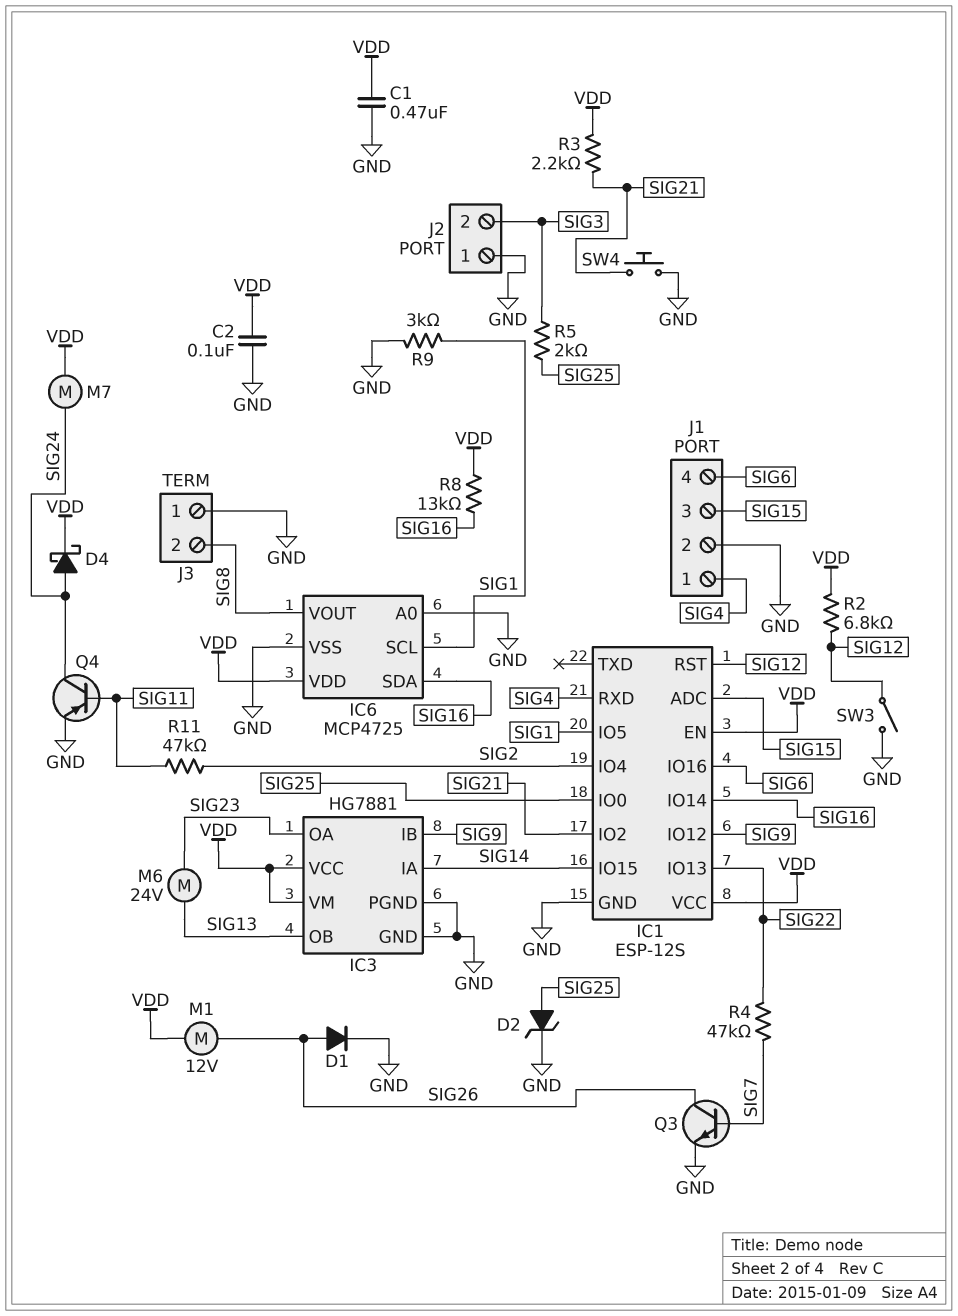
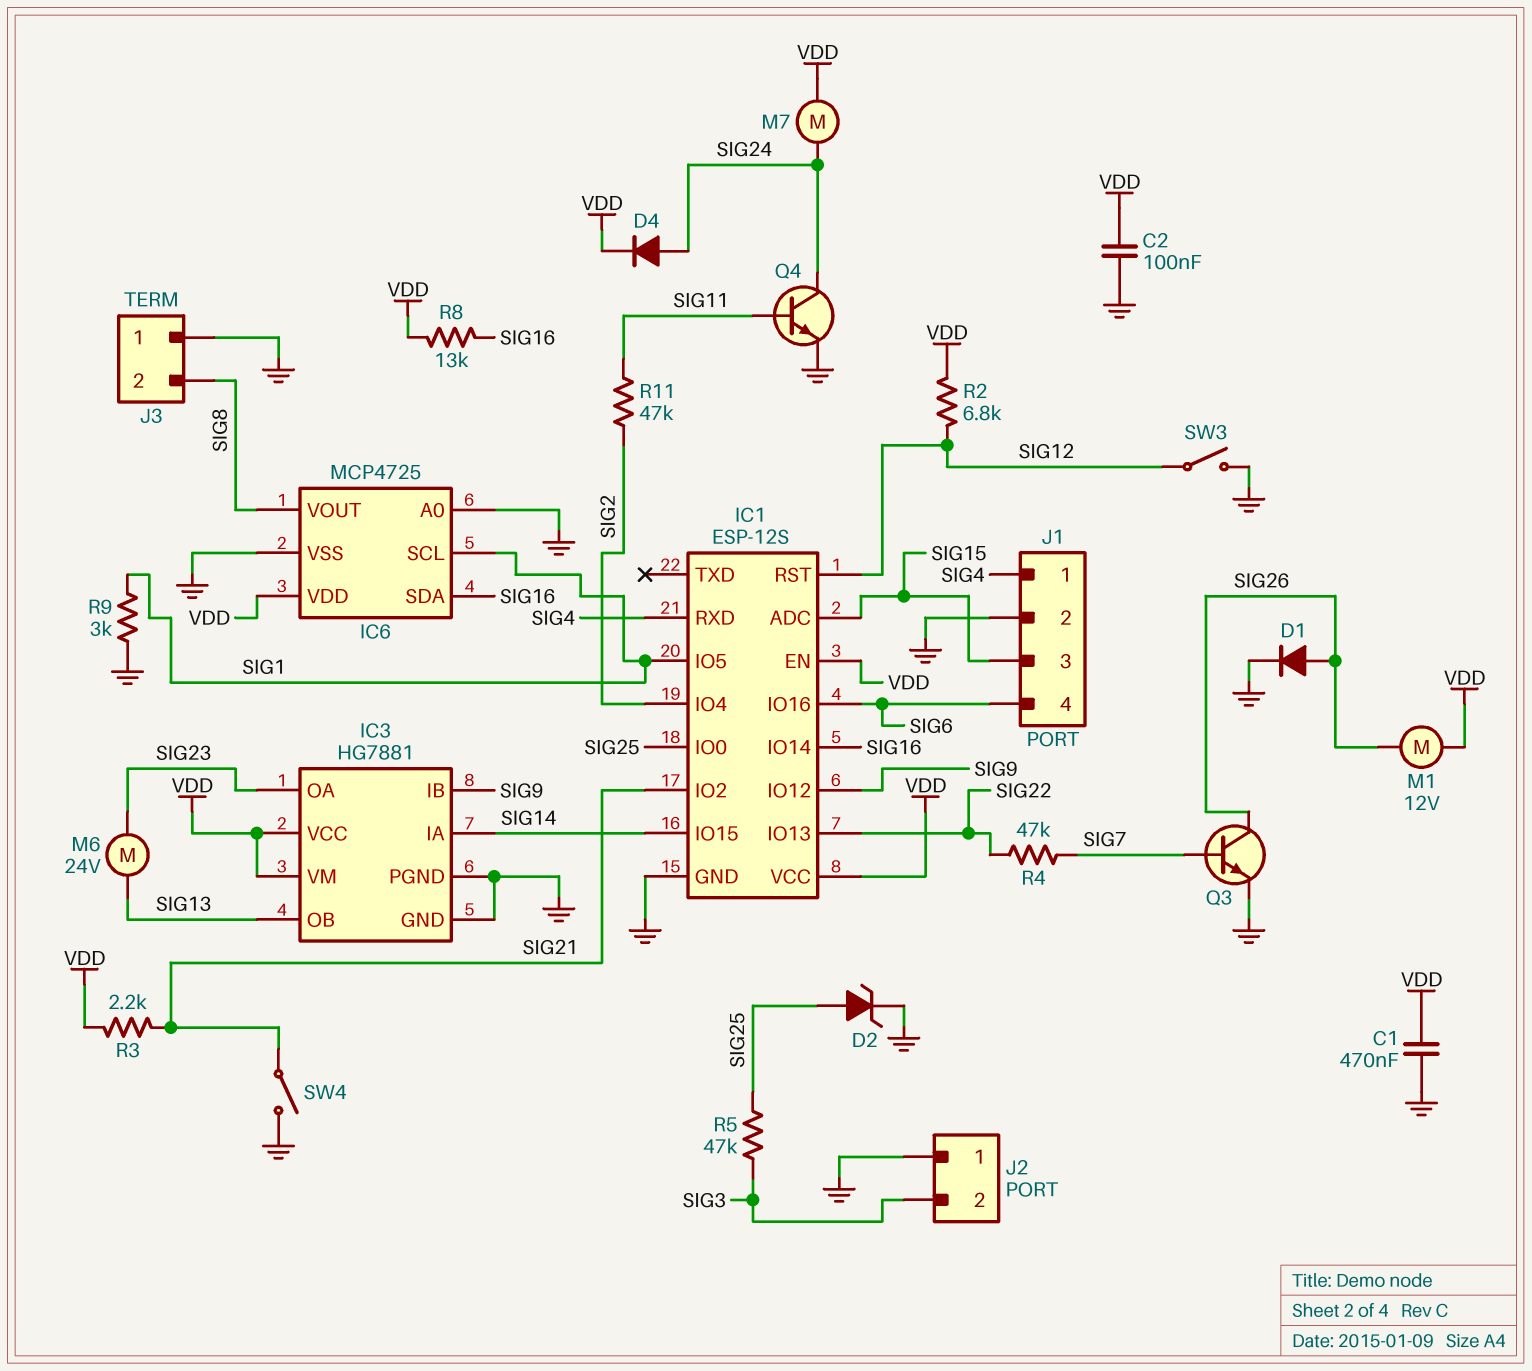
D4: schottky (A SIG24, K VDD) -> diode (A SIG24, K VDD)
Q4: PNP (B SIG11, C SIG24, E GND) -> NPN (B SIG11, C SIG24, E GND)
R5: 2k (SIG3, SIG25) -> 47k (SIG3, SIG25)
SW4: button (GND, SIG21) -> switch (GND, SIG21)

